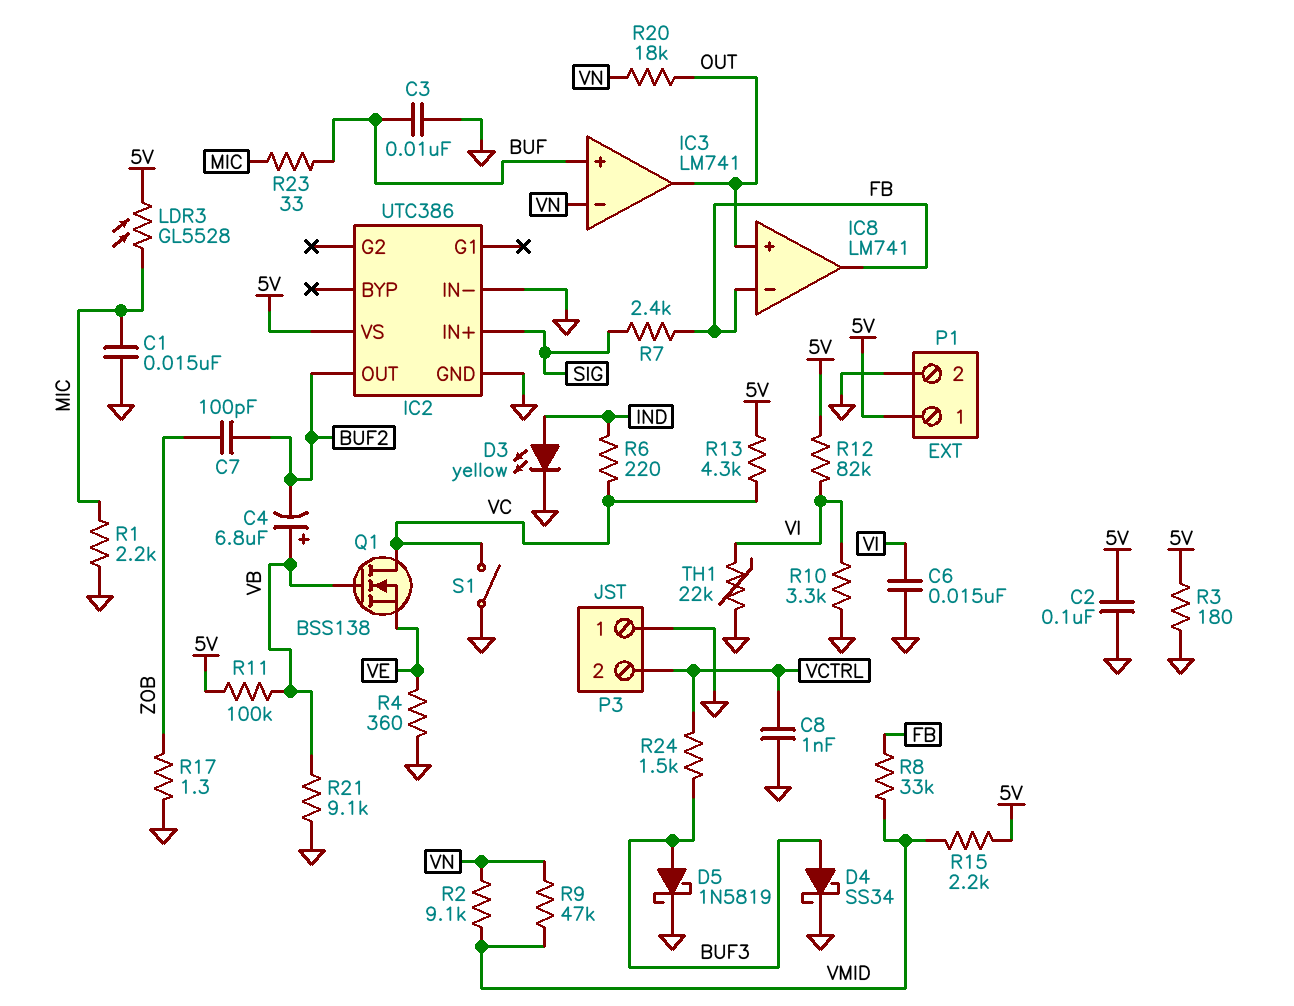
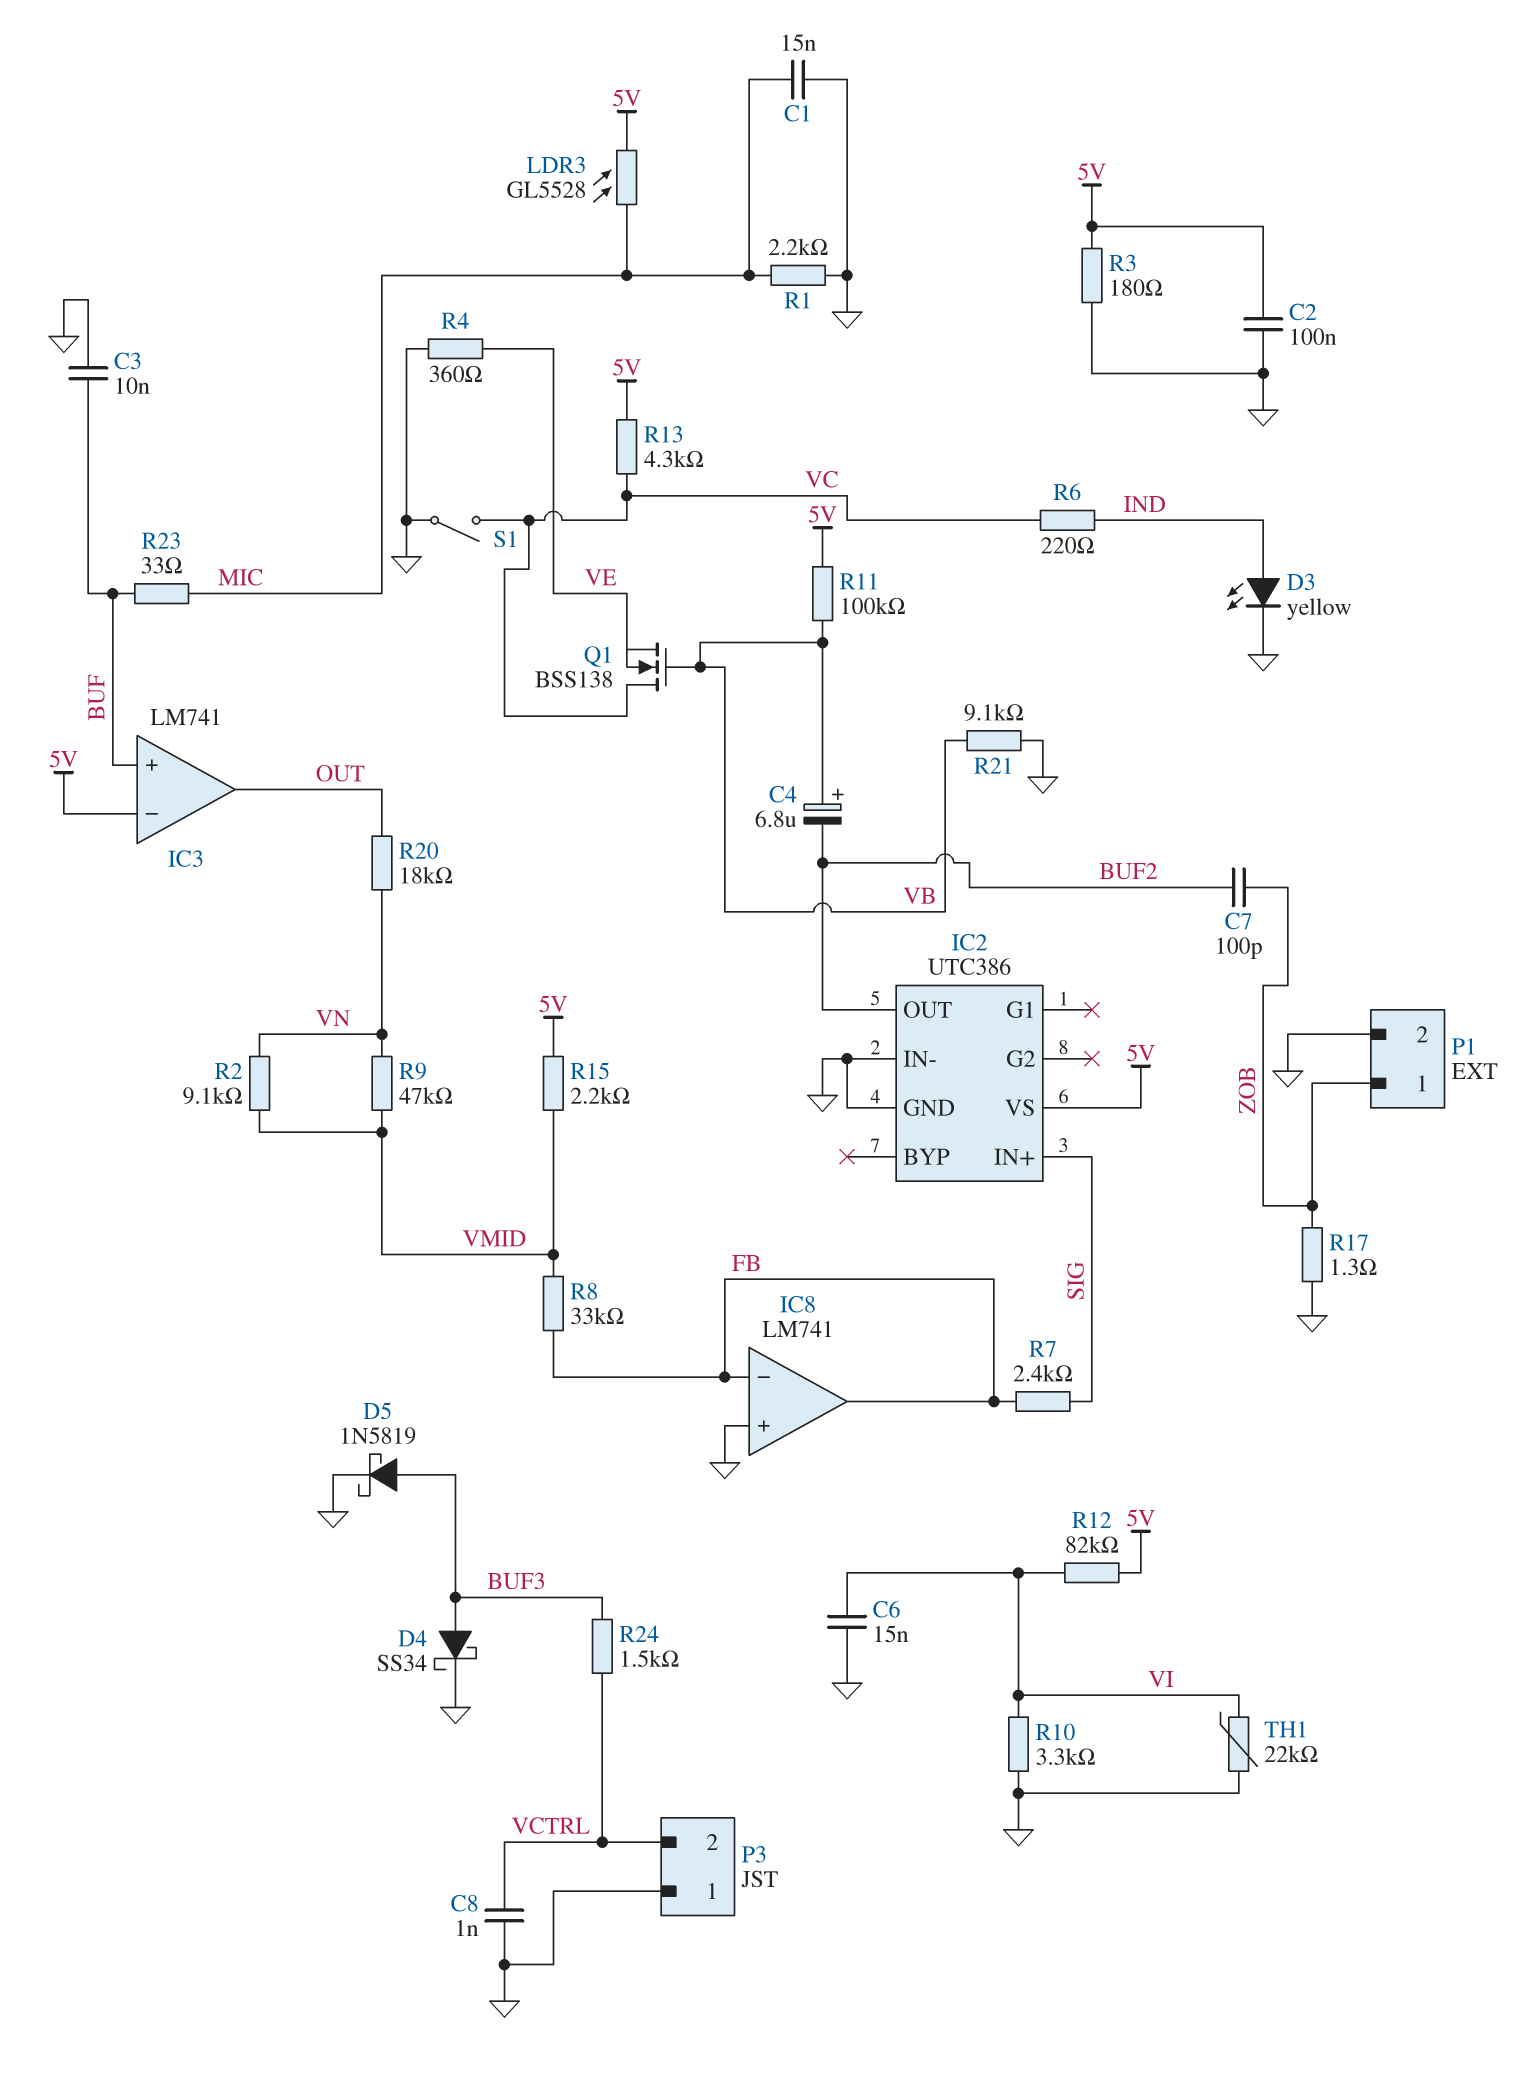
IC3 pin in-: VN -> 5V
IC8 pin in+: OUT -> GND
P1 pin 1: 5V -> ZOB

